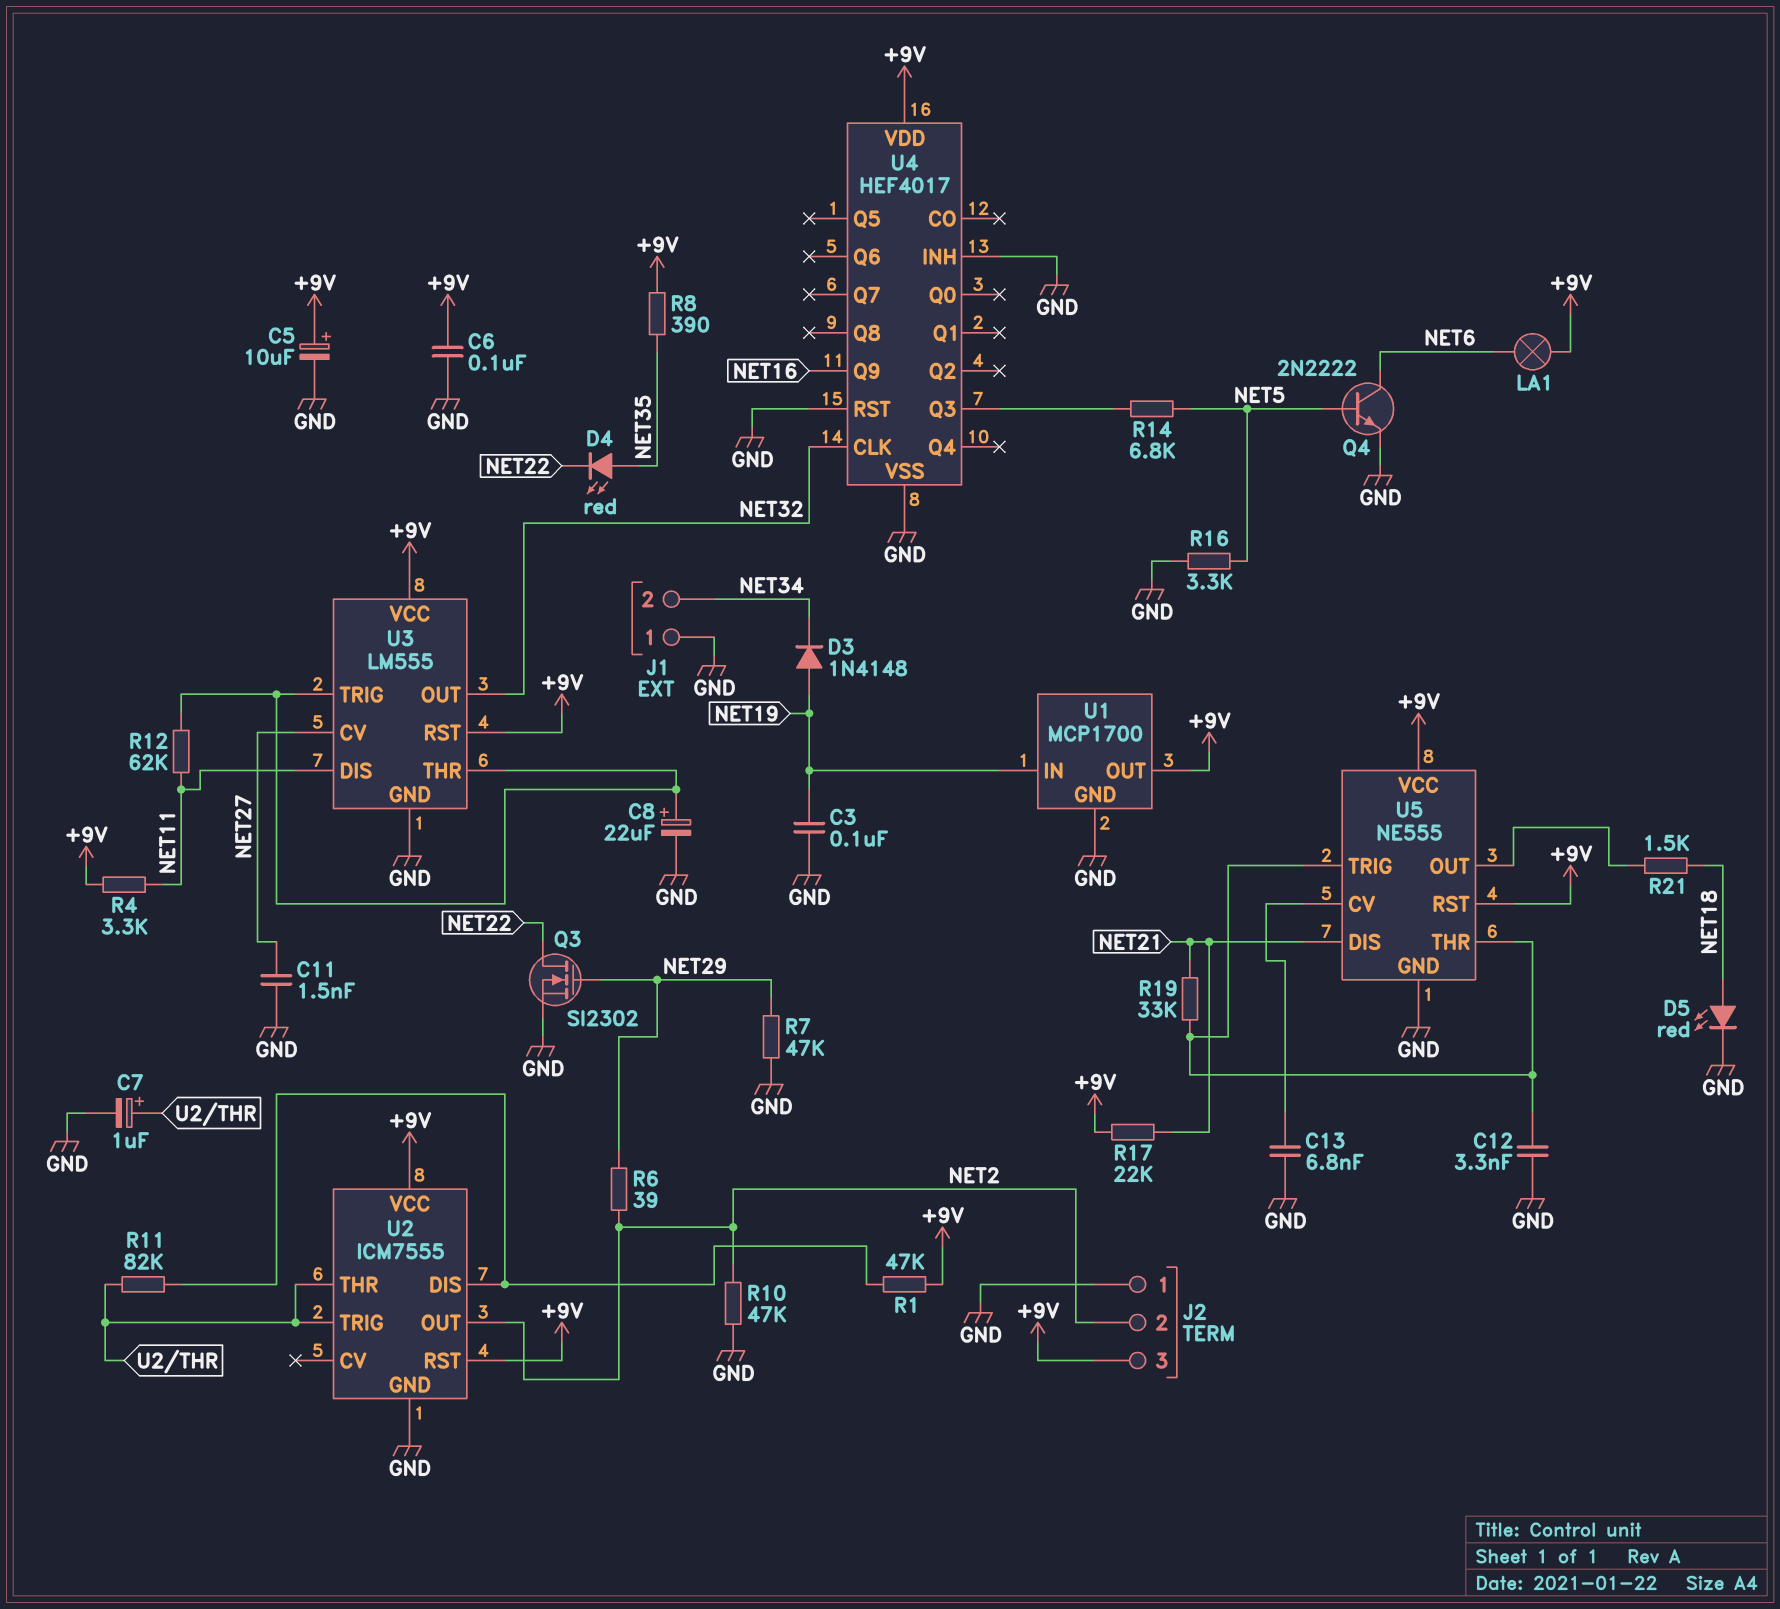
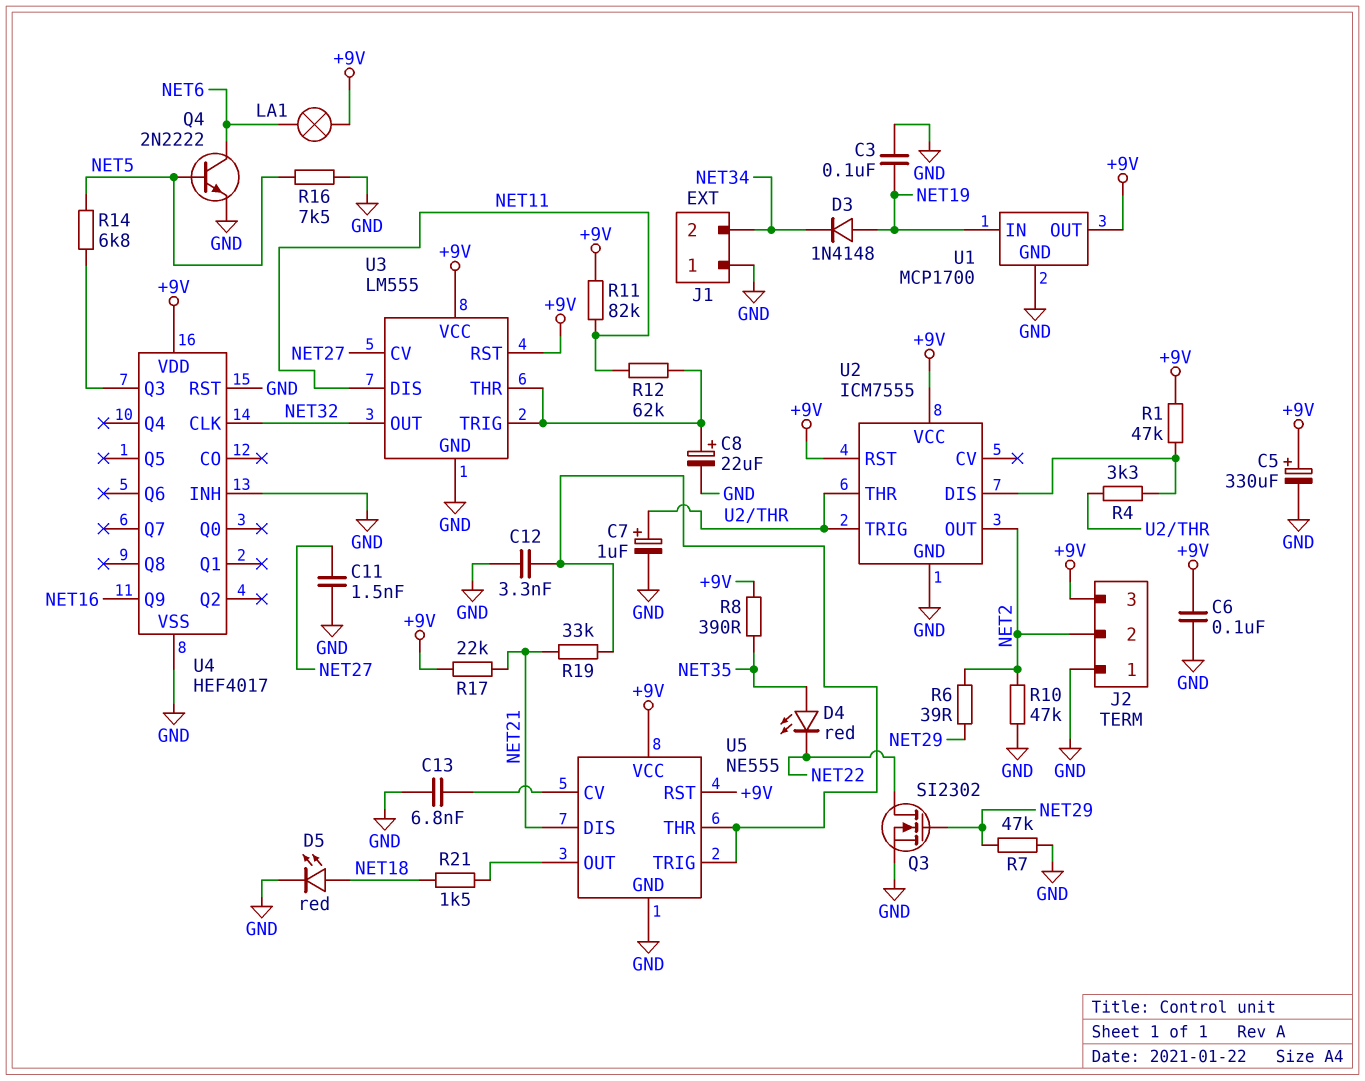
C5: 10uF (plus +9V, minus GND) -> 330uF (plus +9V, minus GND)
R4: 3.3k (+9V, NET11) -> 3.3k (U2/DIS, U2/THR)
R11: 82k (U2/DIS, U2/THR) -> 82k (+9V, NET11)
R16: 3.3k (GND, NET5) -> 7.5k (GND, NET5)

